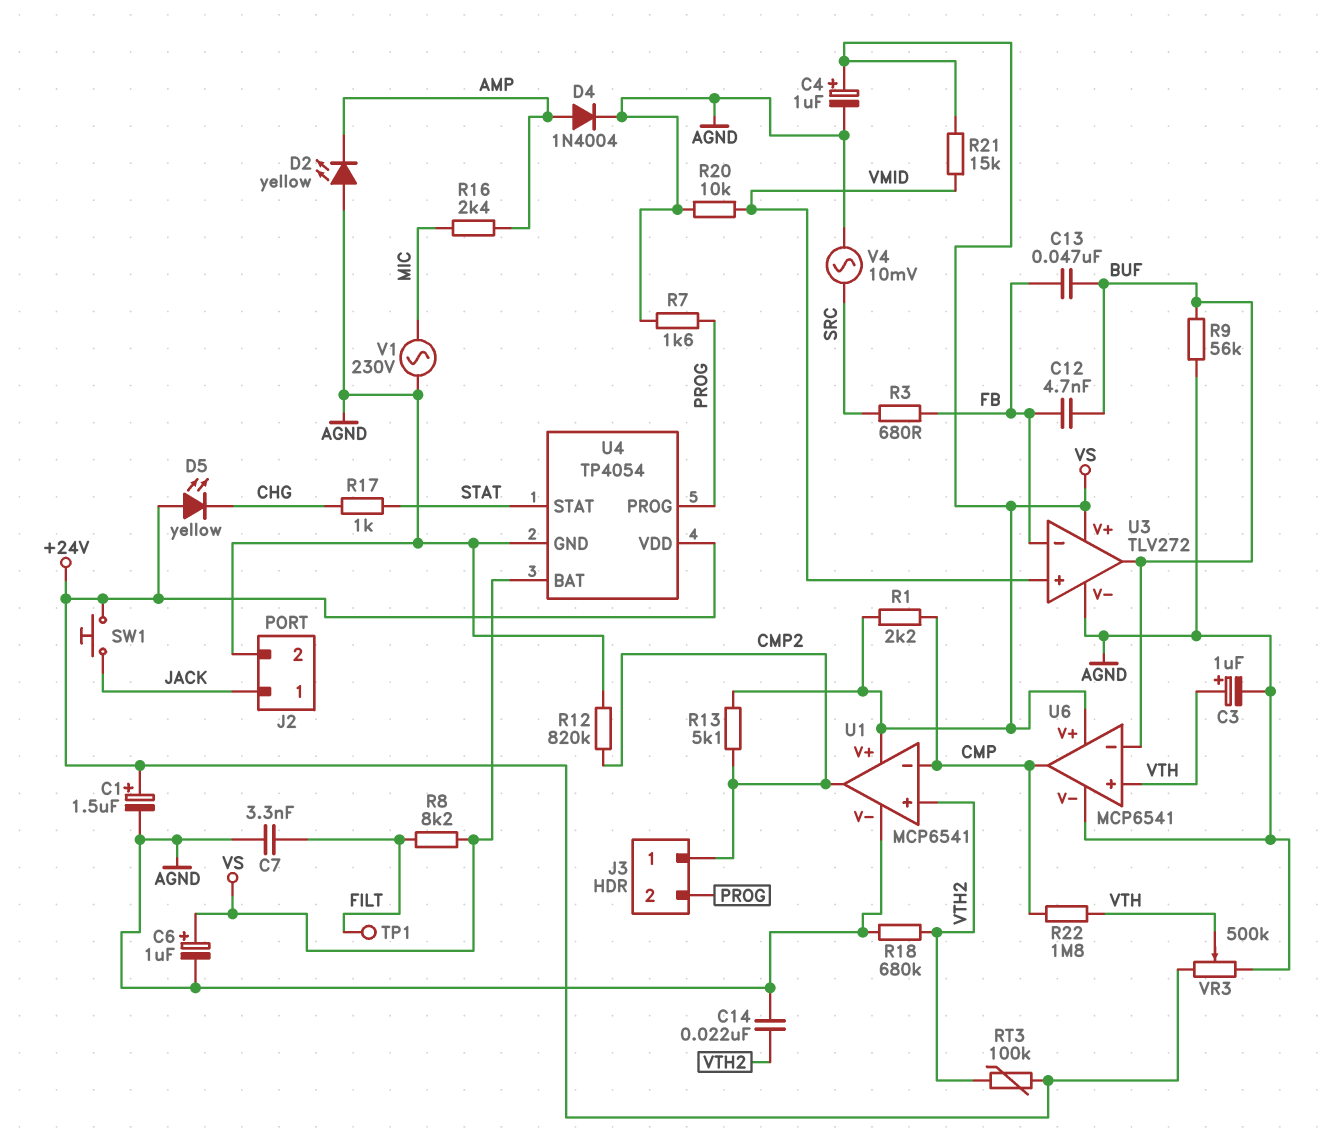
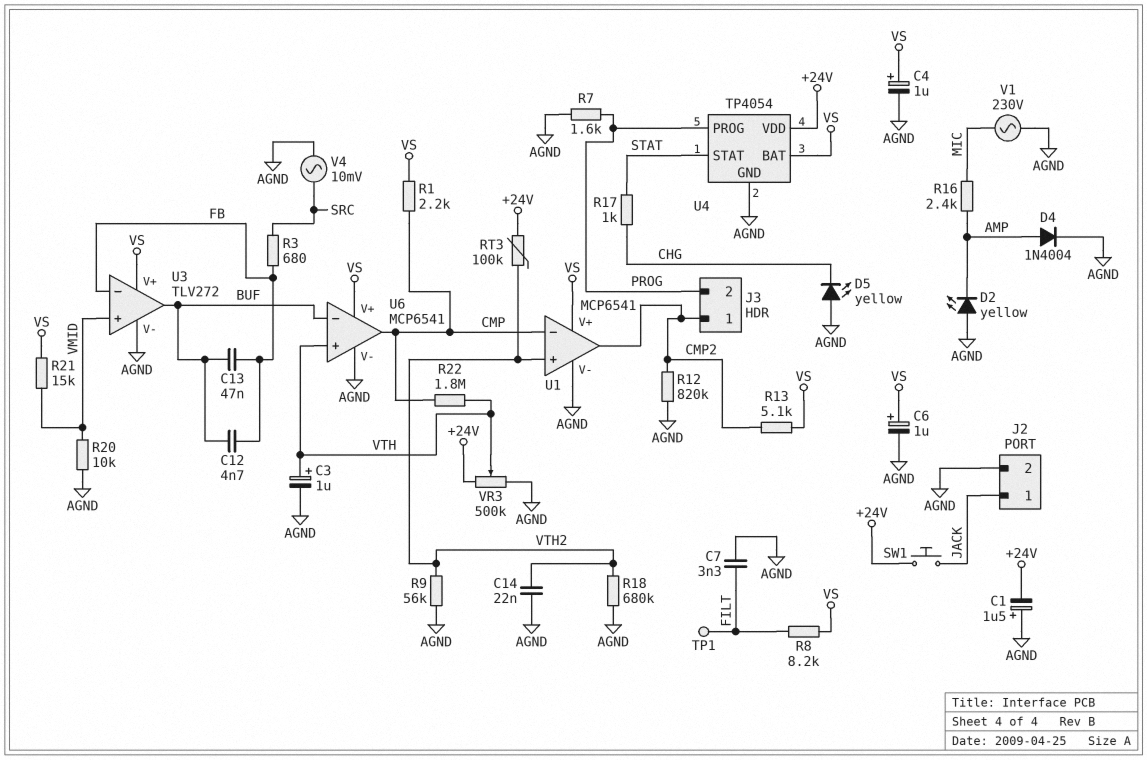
C1: 1.5uF (plus +24V, minus AGND) -> 1.5uF (plus AGND, minus +24V)
D5: LED yellow (A +24V, K CHG) -> LED yellow (A AGND, K CHG)
R9: 56k (AGND, BUF) -> 56k (AGND, VTH2)

